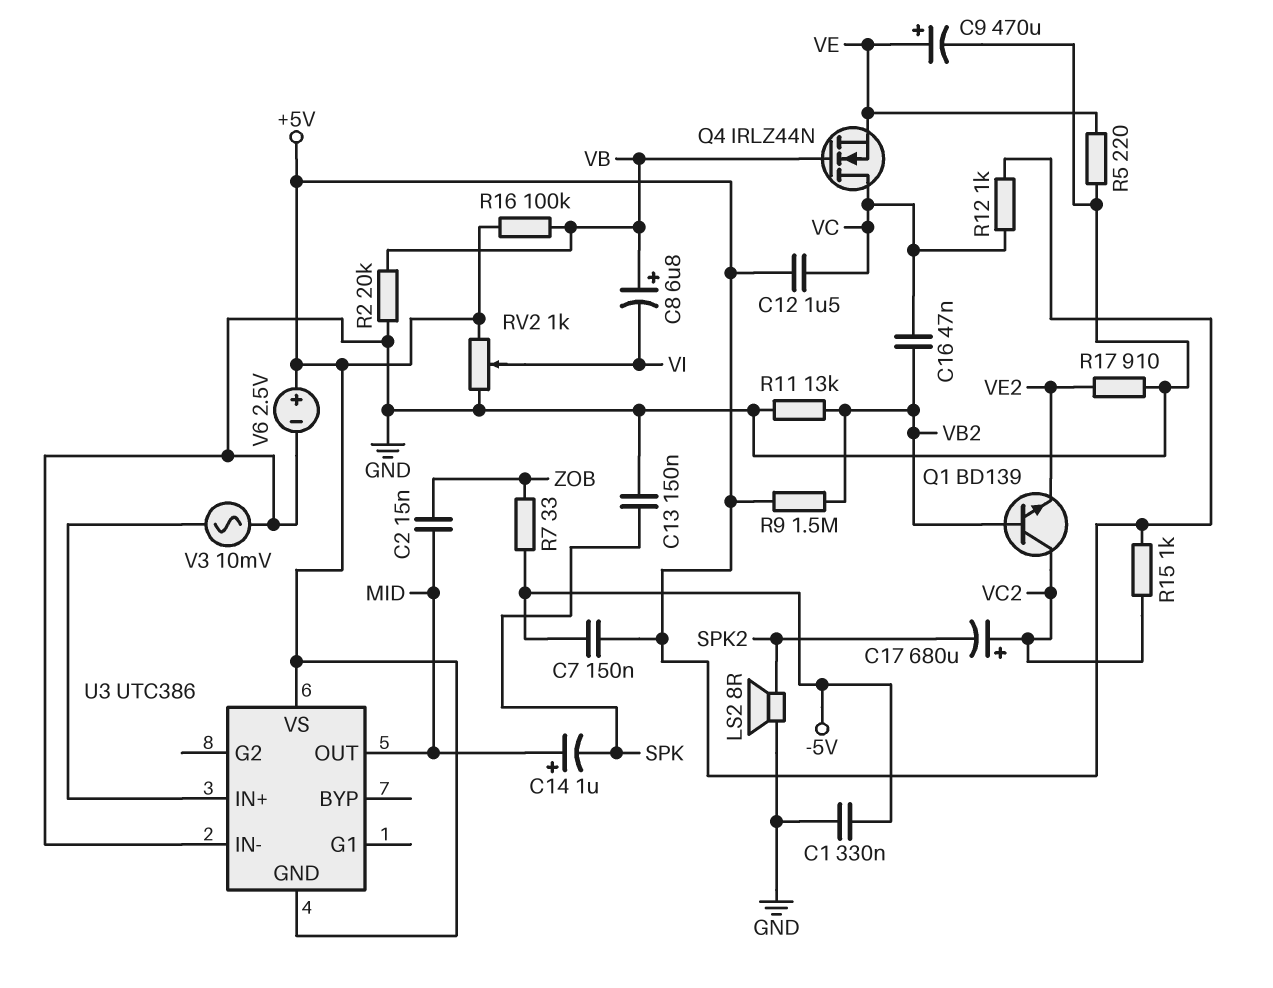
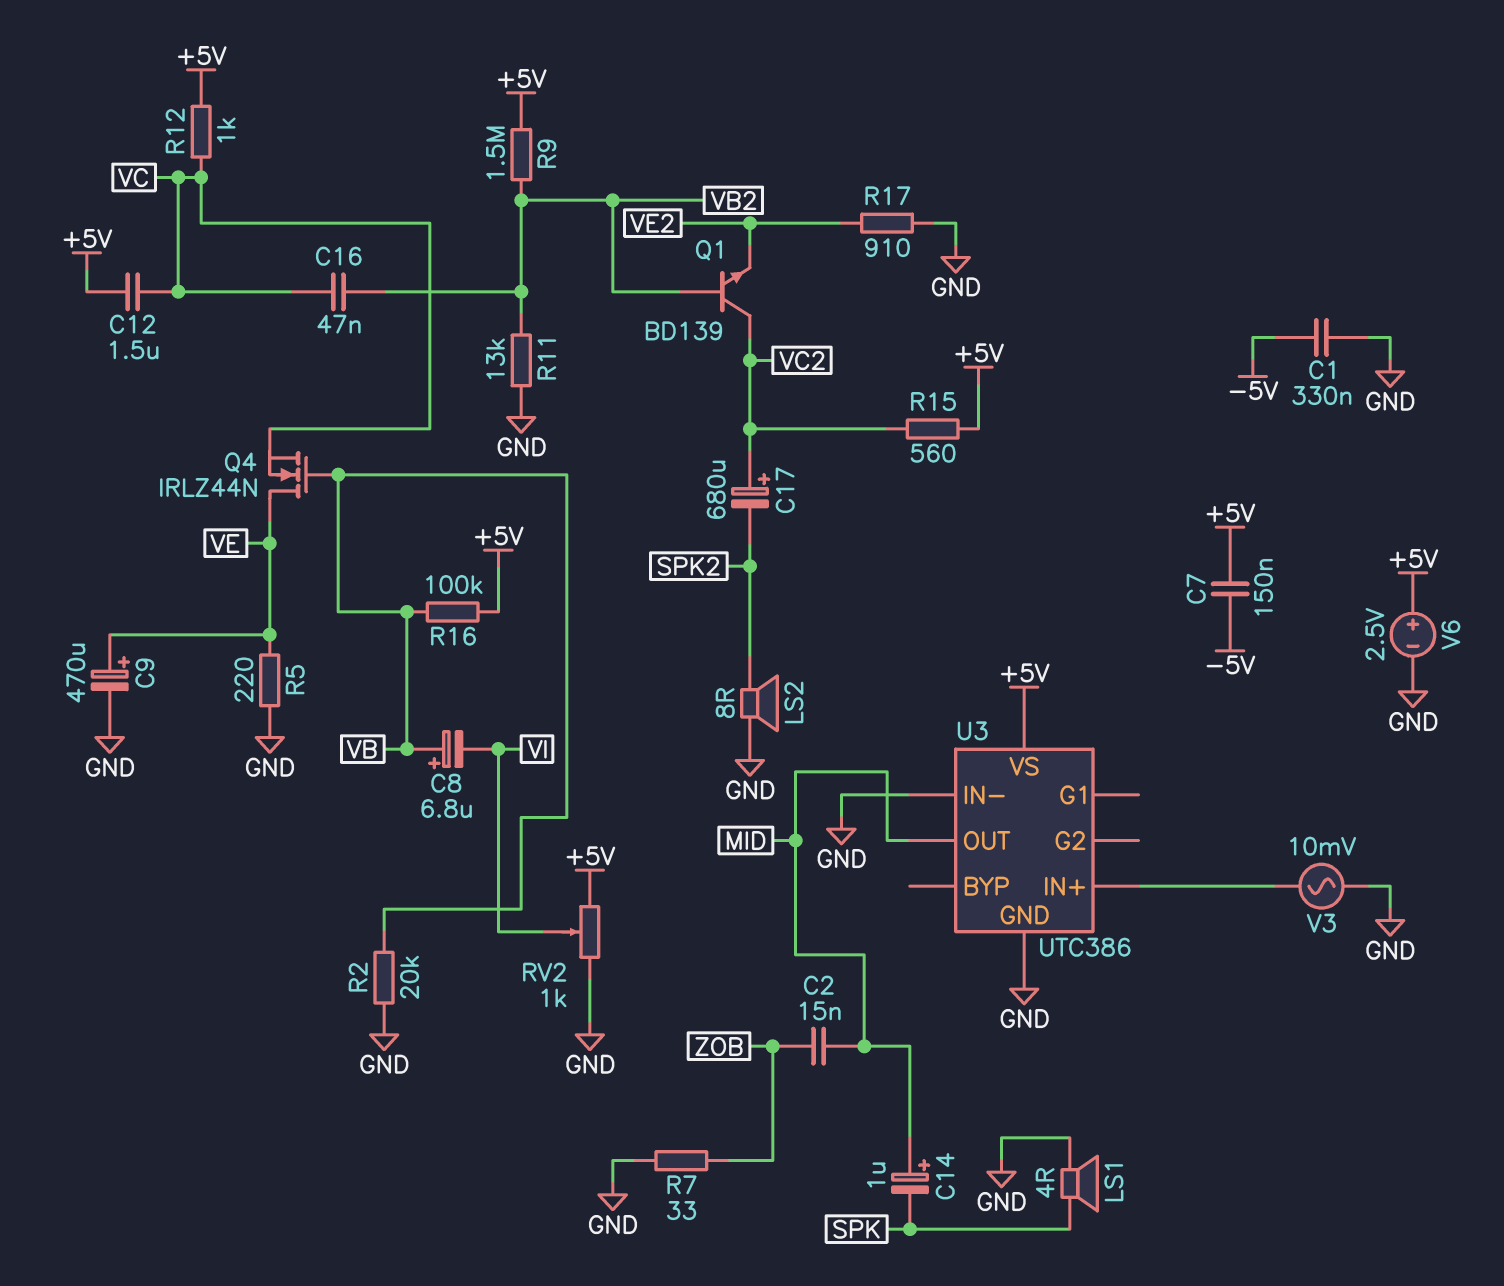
C13: 150nF (GND, SPK) -> none
LS1: none -> speaker 4R (GND, SPK)
Q4: NMOS IRLZ44N (G VB, D VC, S VE) -> NMOS IRLZ44N (G VB, D VE, S VC)
R7: 33 (-5V, ZOB) -> 33 (GND, ZOB)
R15: 1k (+5V, VC2) -> 560 (+5V, VC2)
U3 pin GND: +5V -> GND

